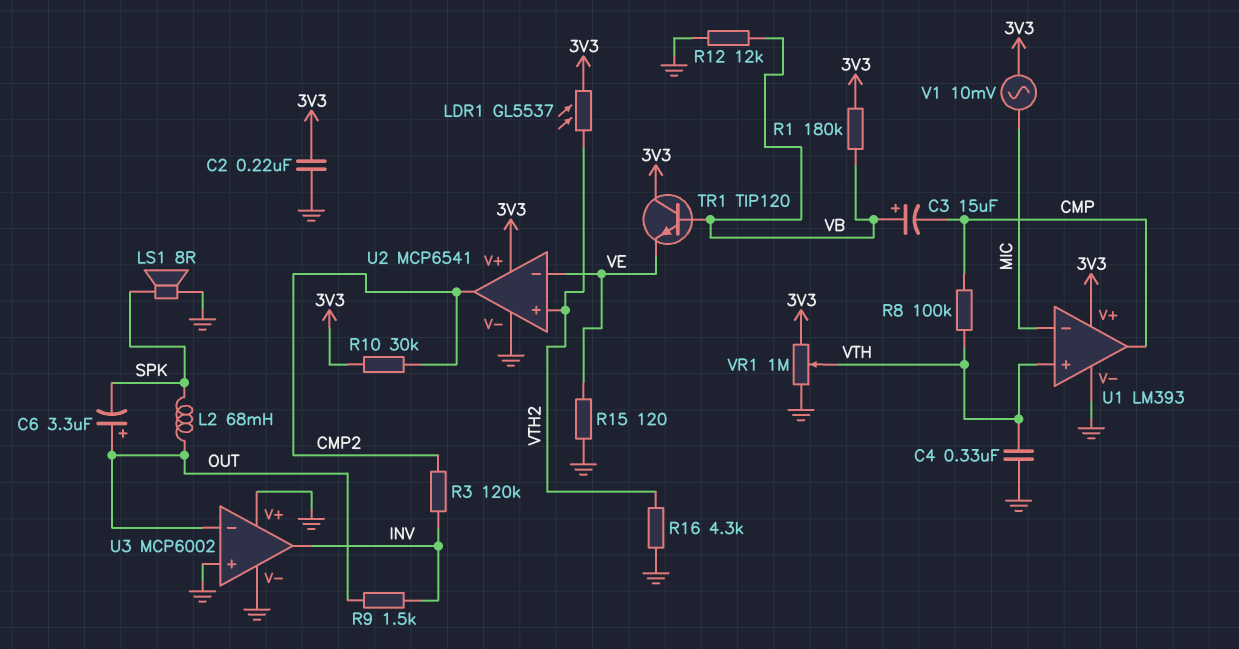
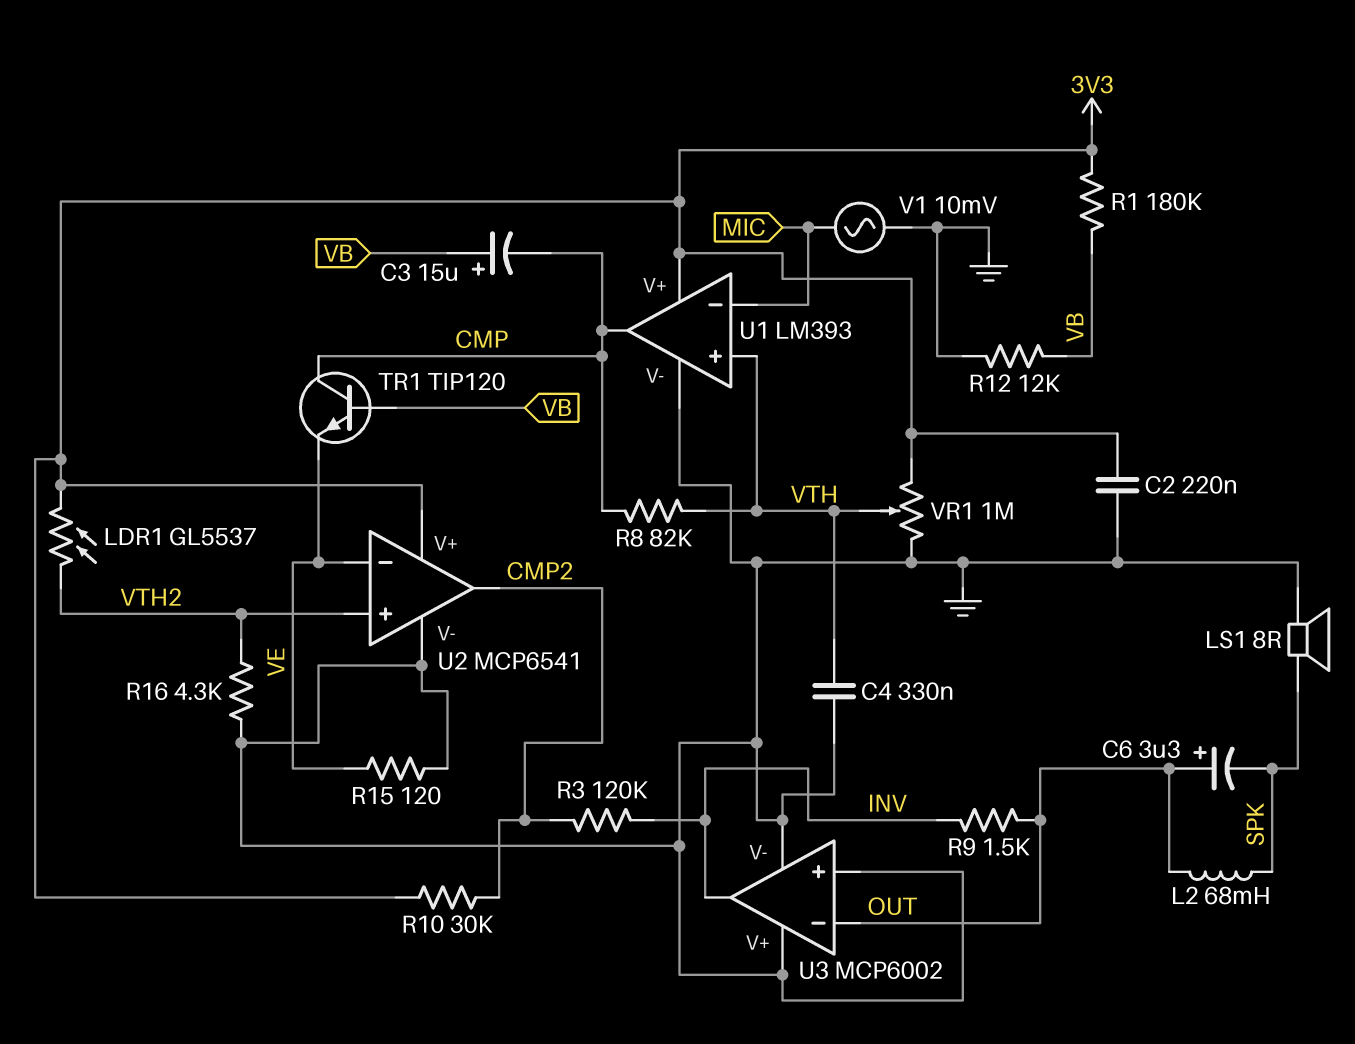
R8: 100k (CMP, VTH) -> 82k (CMP, VTH)
TR1: NPN TIP120 (B VB, C 3V3, E VE) -> NPN TIP120 (B VB, C CMP, E VE)
V1: AC 10mV (3V3, MIC) -> AC 10mV (GND, MIC)

